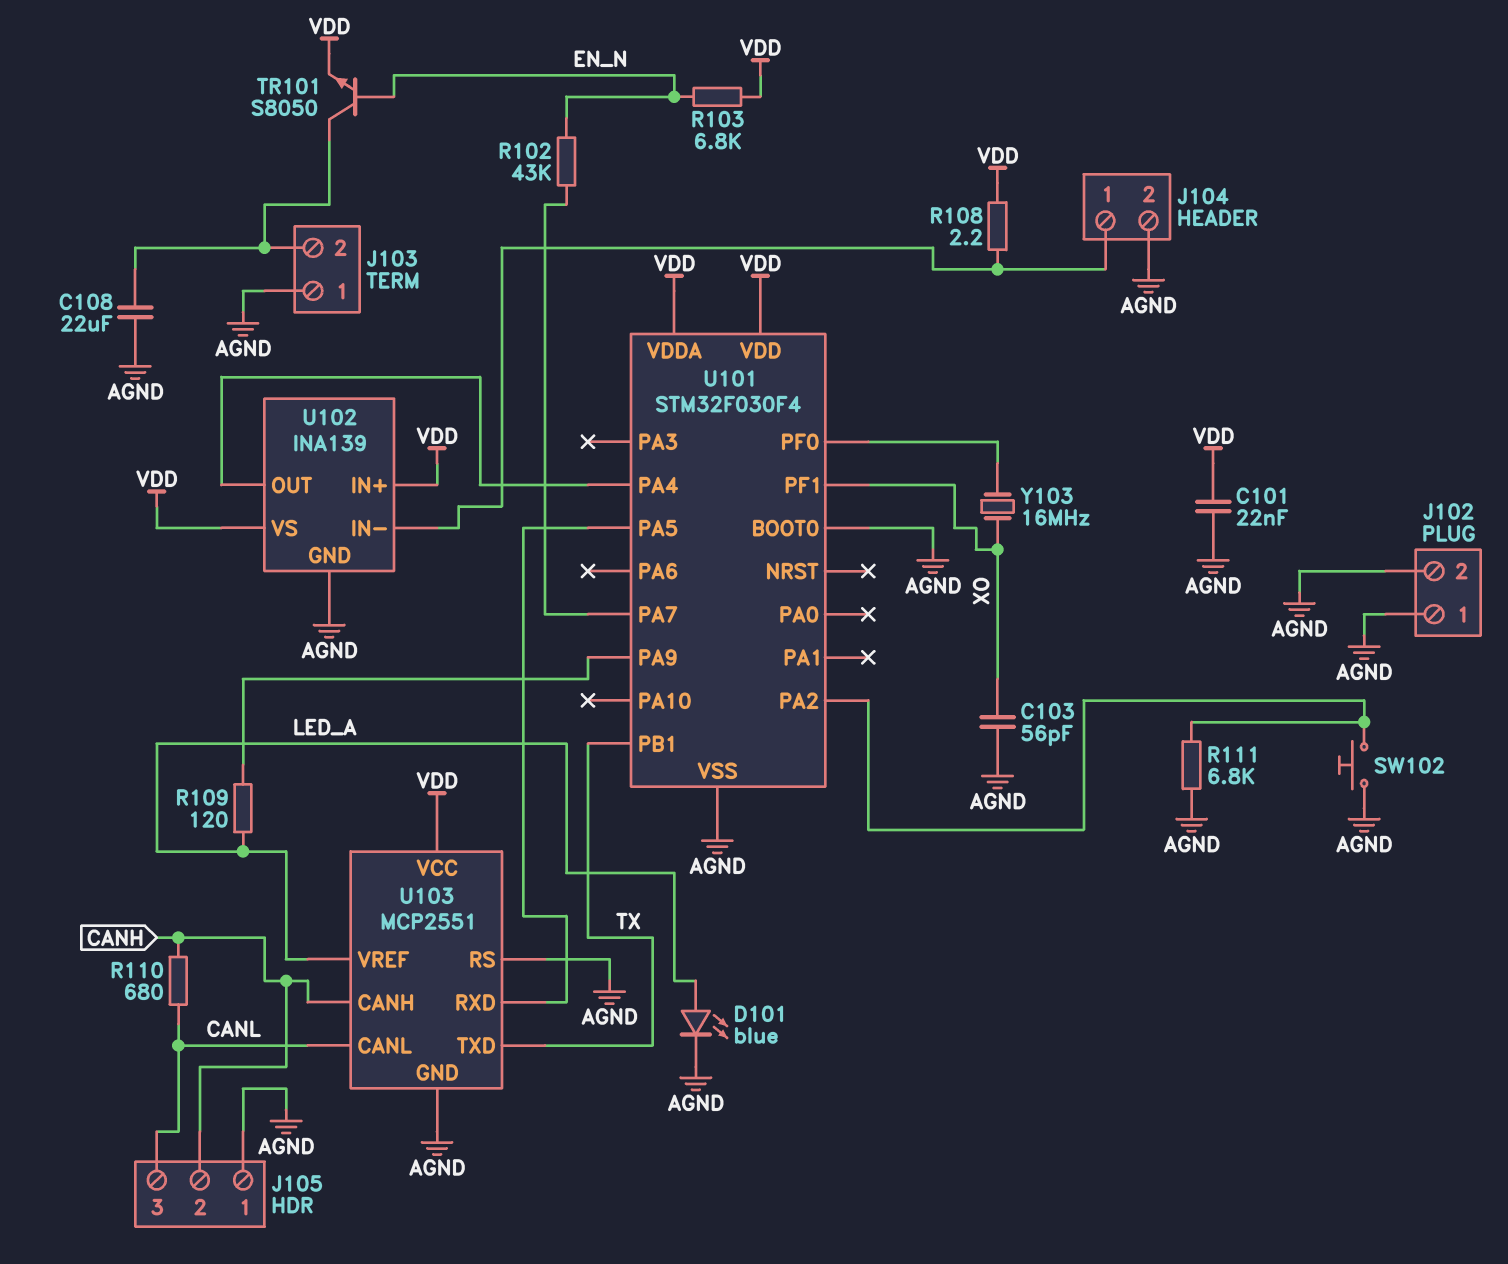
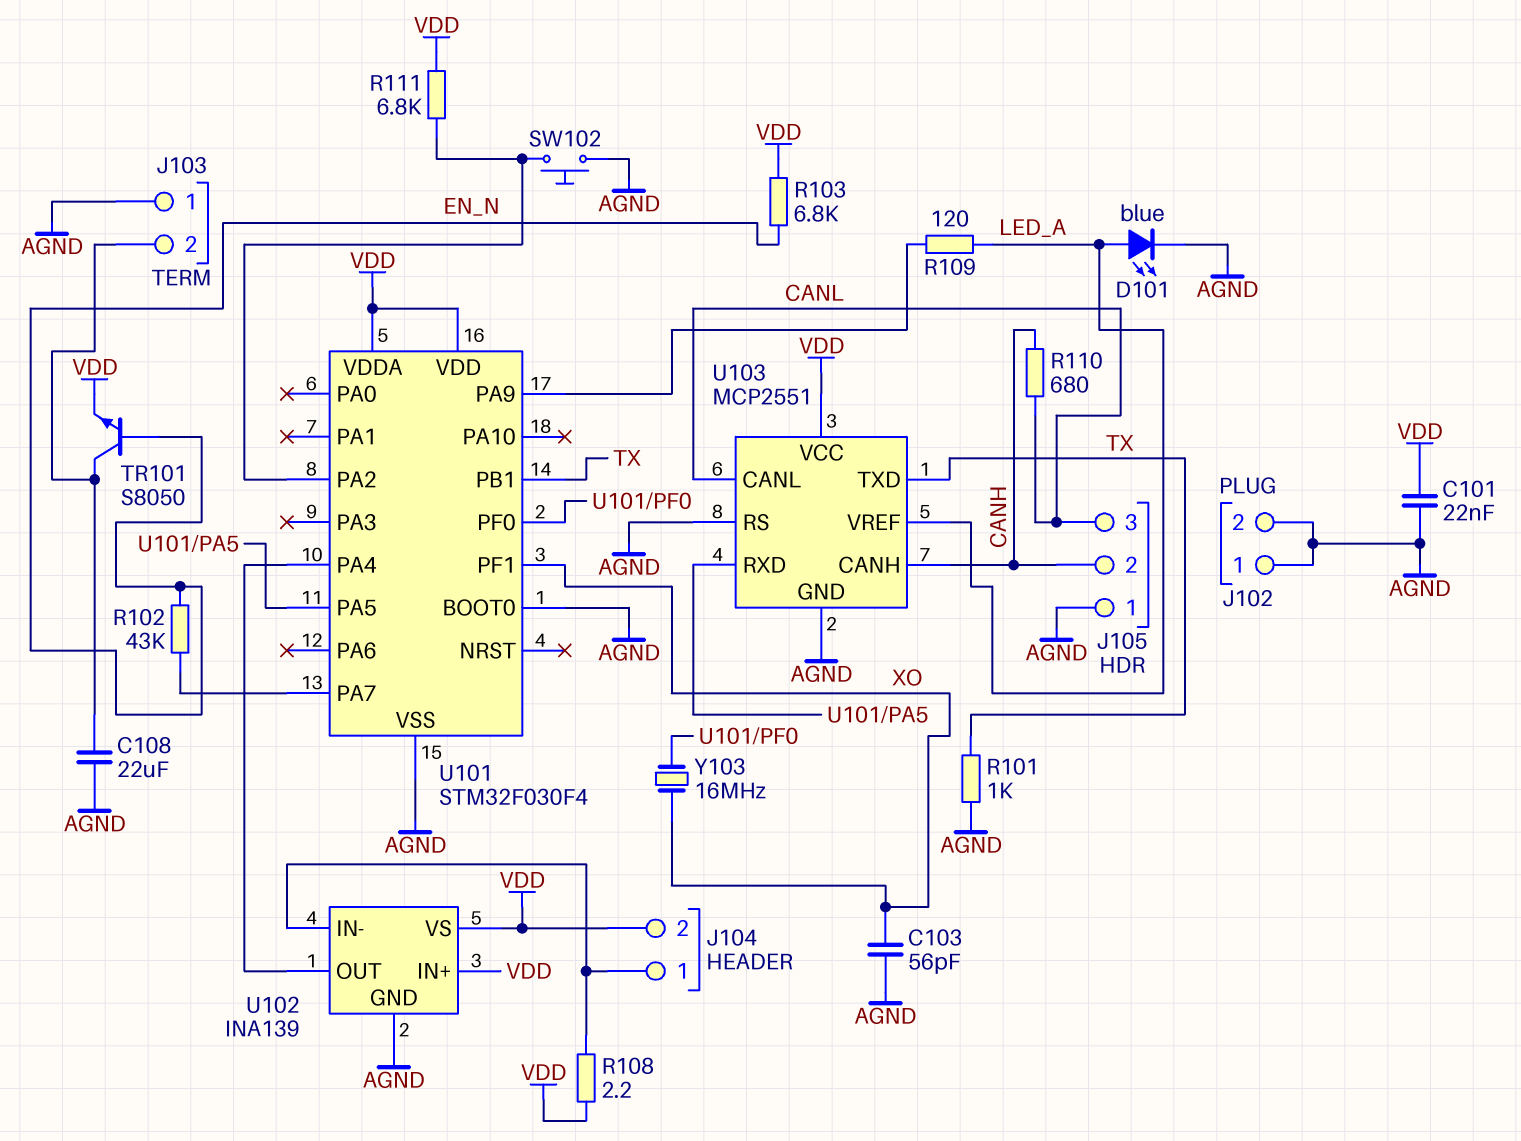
J104 pin 2: AGND -> VDD
R101: none -> 1k (AGND, TX)
R111: 6.8k (AGND, U101/PA2) -> 6.8k (U101/PA2, VDD)

